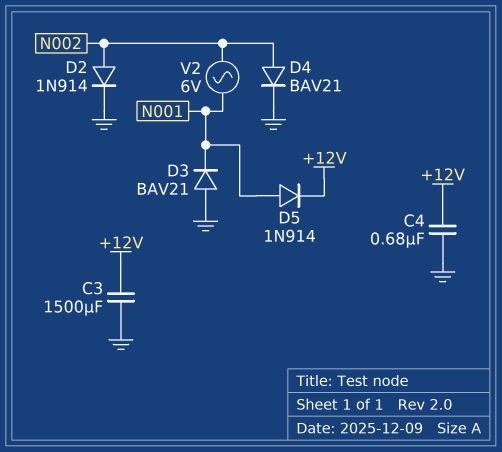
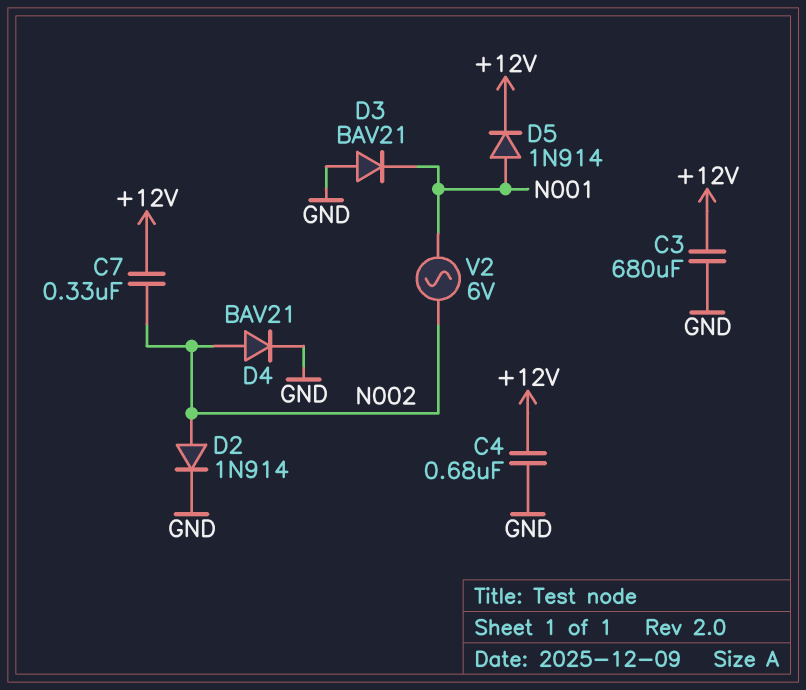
C3: 1500uF (+12V, GND) -> 680uF (+12V, GND)
C7: none -> 330nF (+12V, N002)

